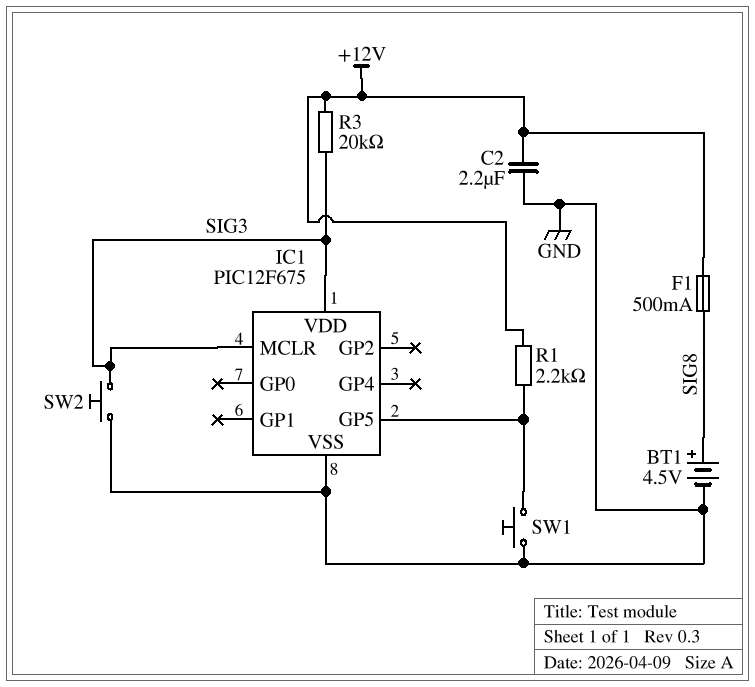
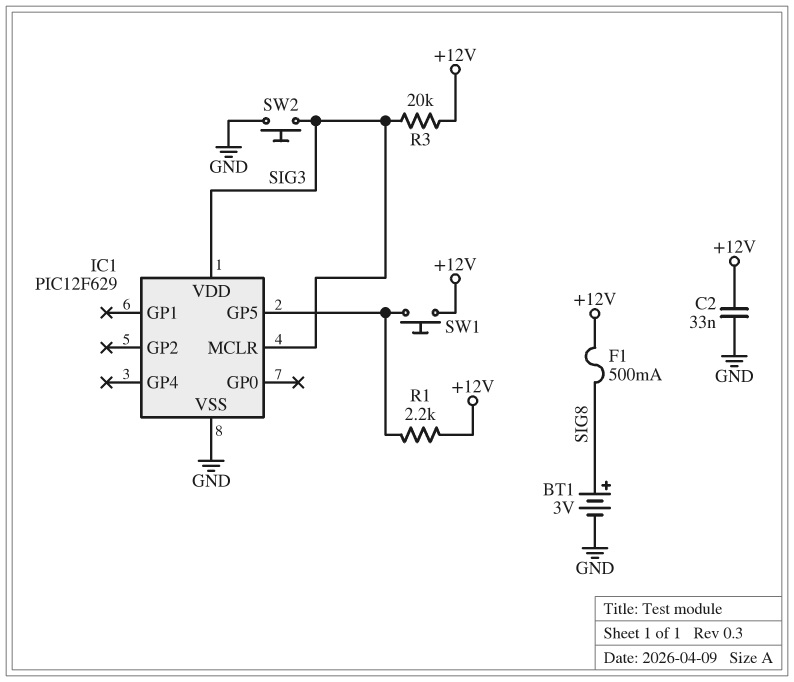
BT1: 4.5V (plus SIG8, minus GND) -> 3V (plus SIG8, minus GND)
C2: 2.2uF (+12V, GND) -> 33nF (+12V, GND)
IC1: PIC12F675 -> PIC12F629
SW1: button (GND, IC1/GP5) -> button (+12V, IC1/GP5)

